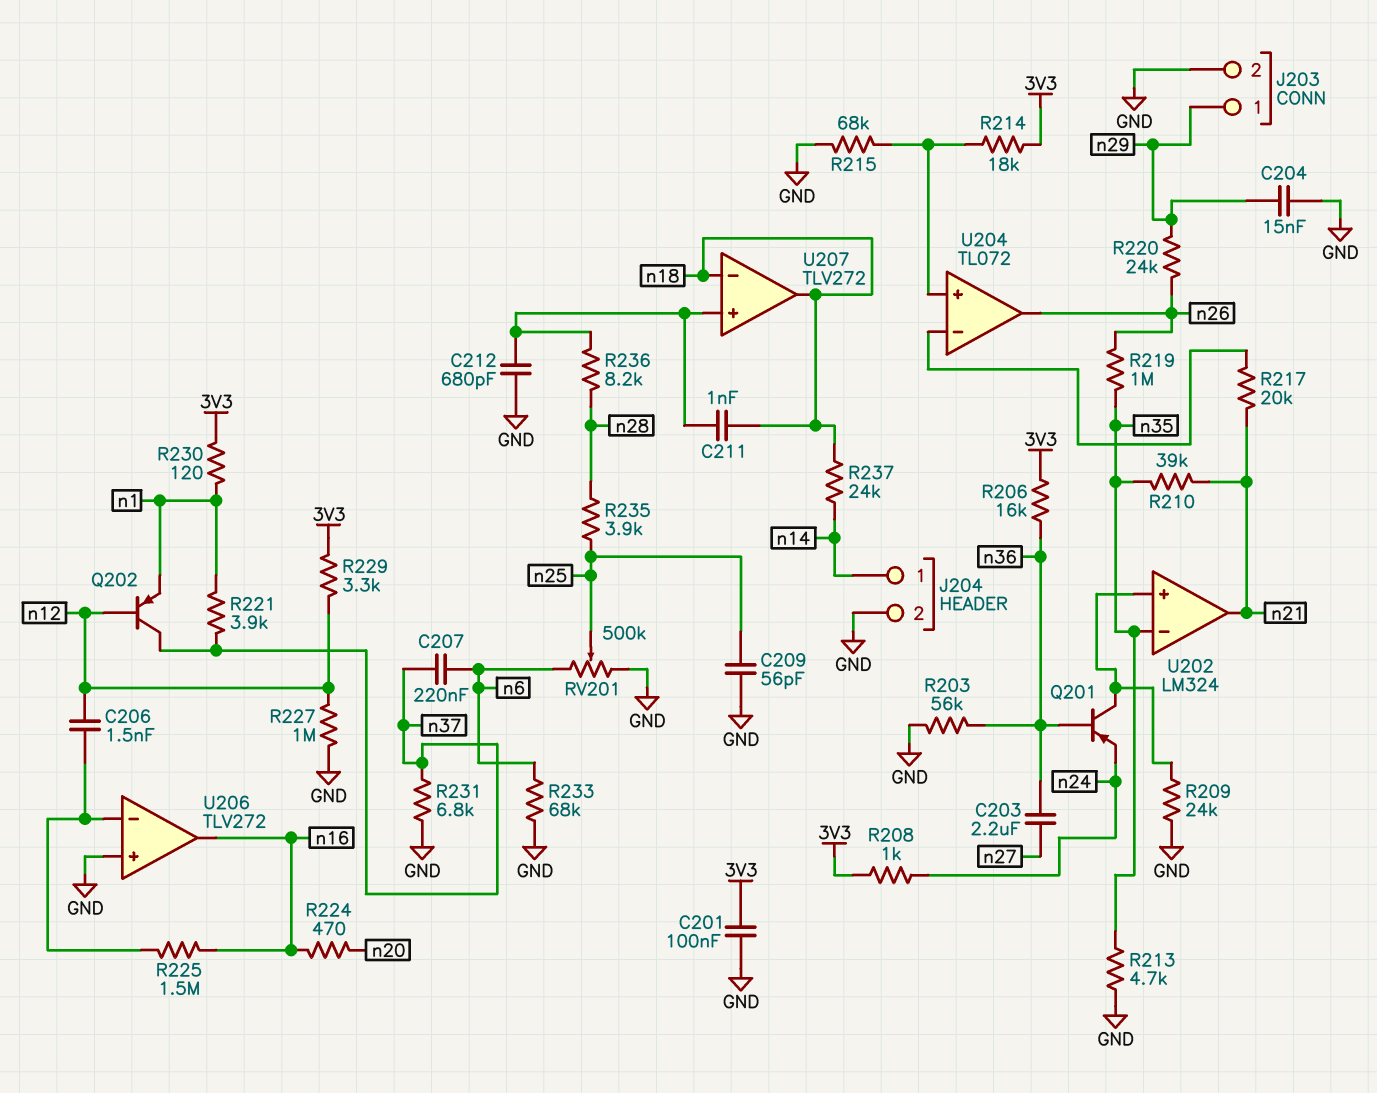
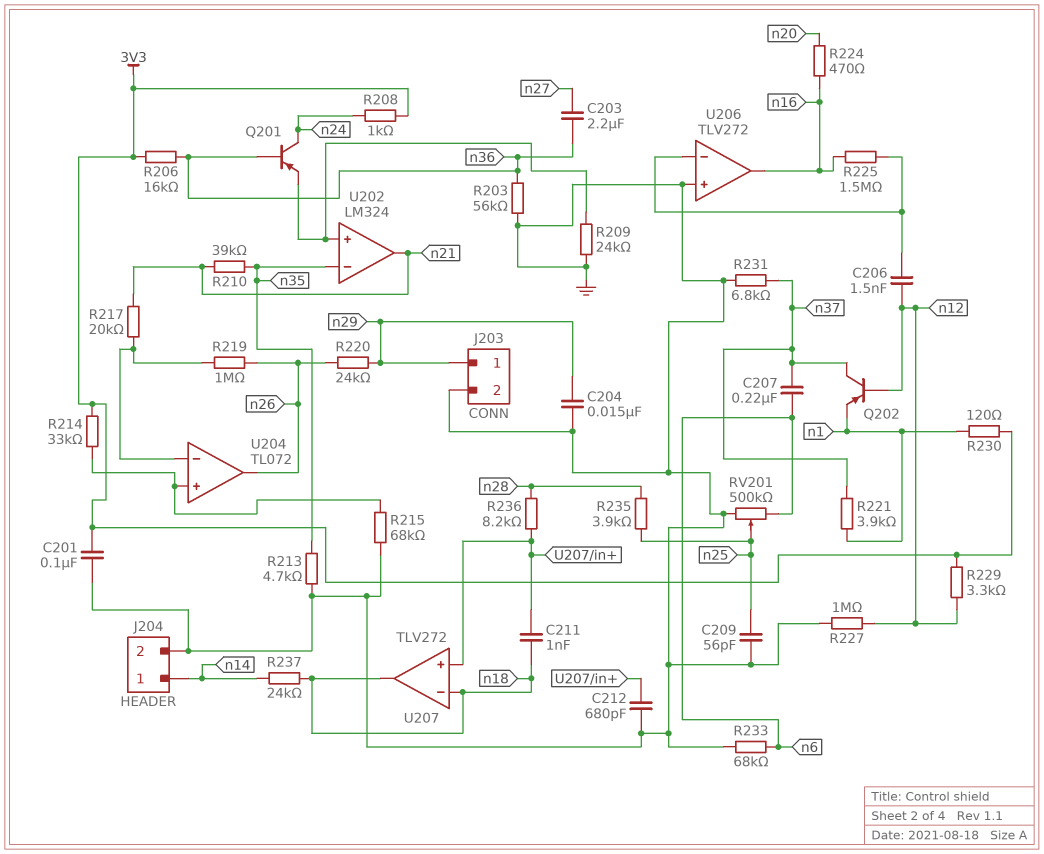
Q201: PNP (B n36, C U202/in+, E n24) -> PNP (B n36, C n24, E U202/in+)
R214: 18k (3V3, U204/in+) -> 33k (3V3, U204/in+)
R219: 1M (n26, n35) -> 1M (U204/in-, n26)

